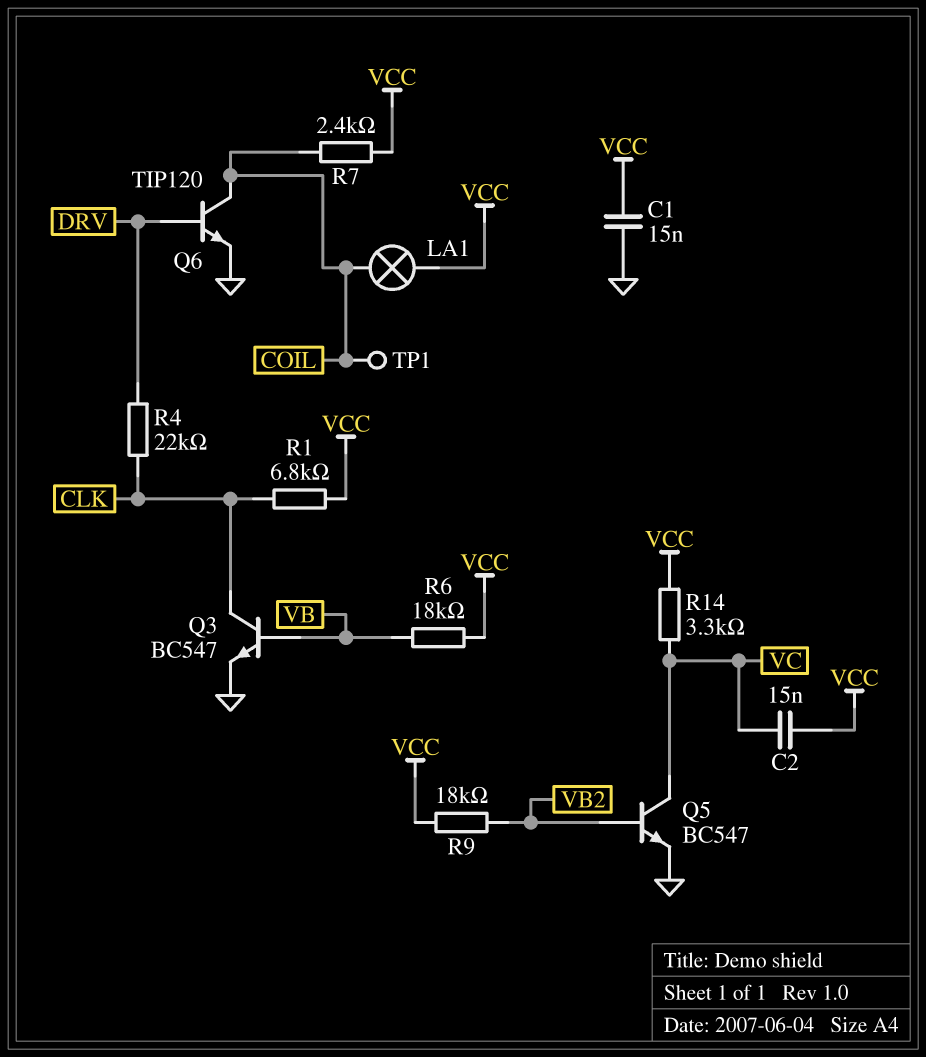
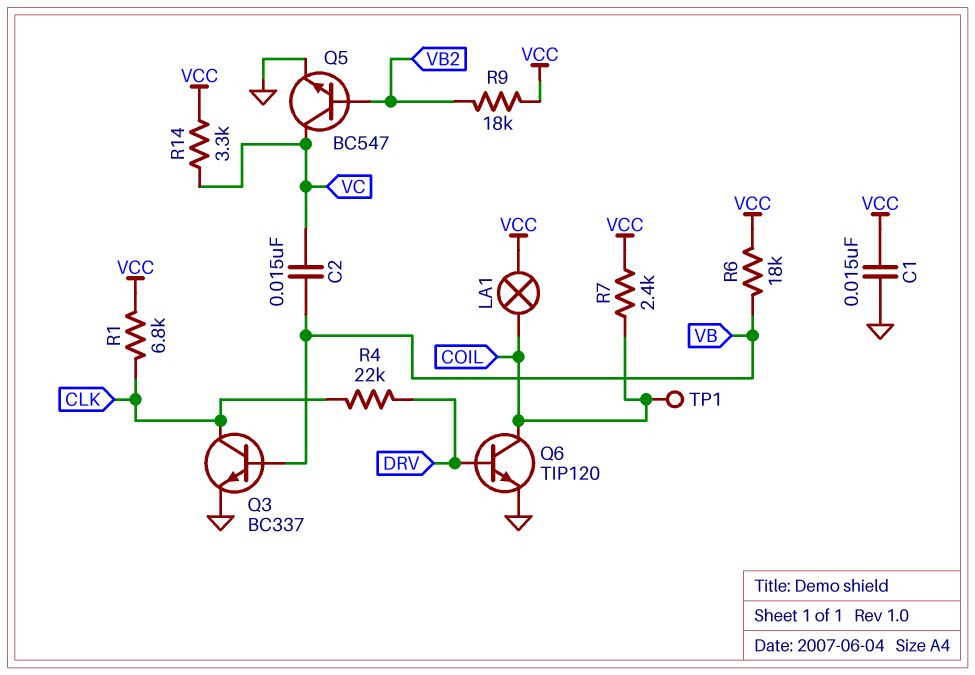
C2: 15nF (VC, VCC) -> 15nF (VB, VC)
Q3: NPN BC547 (B VB, C CLK, E GND) -> NPN BC337 (B VB, C CLK, E GND)

